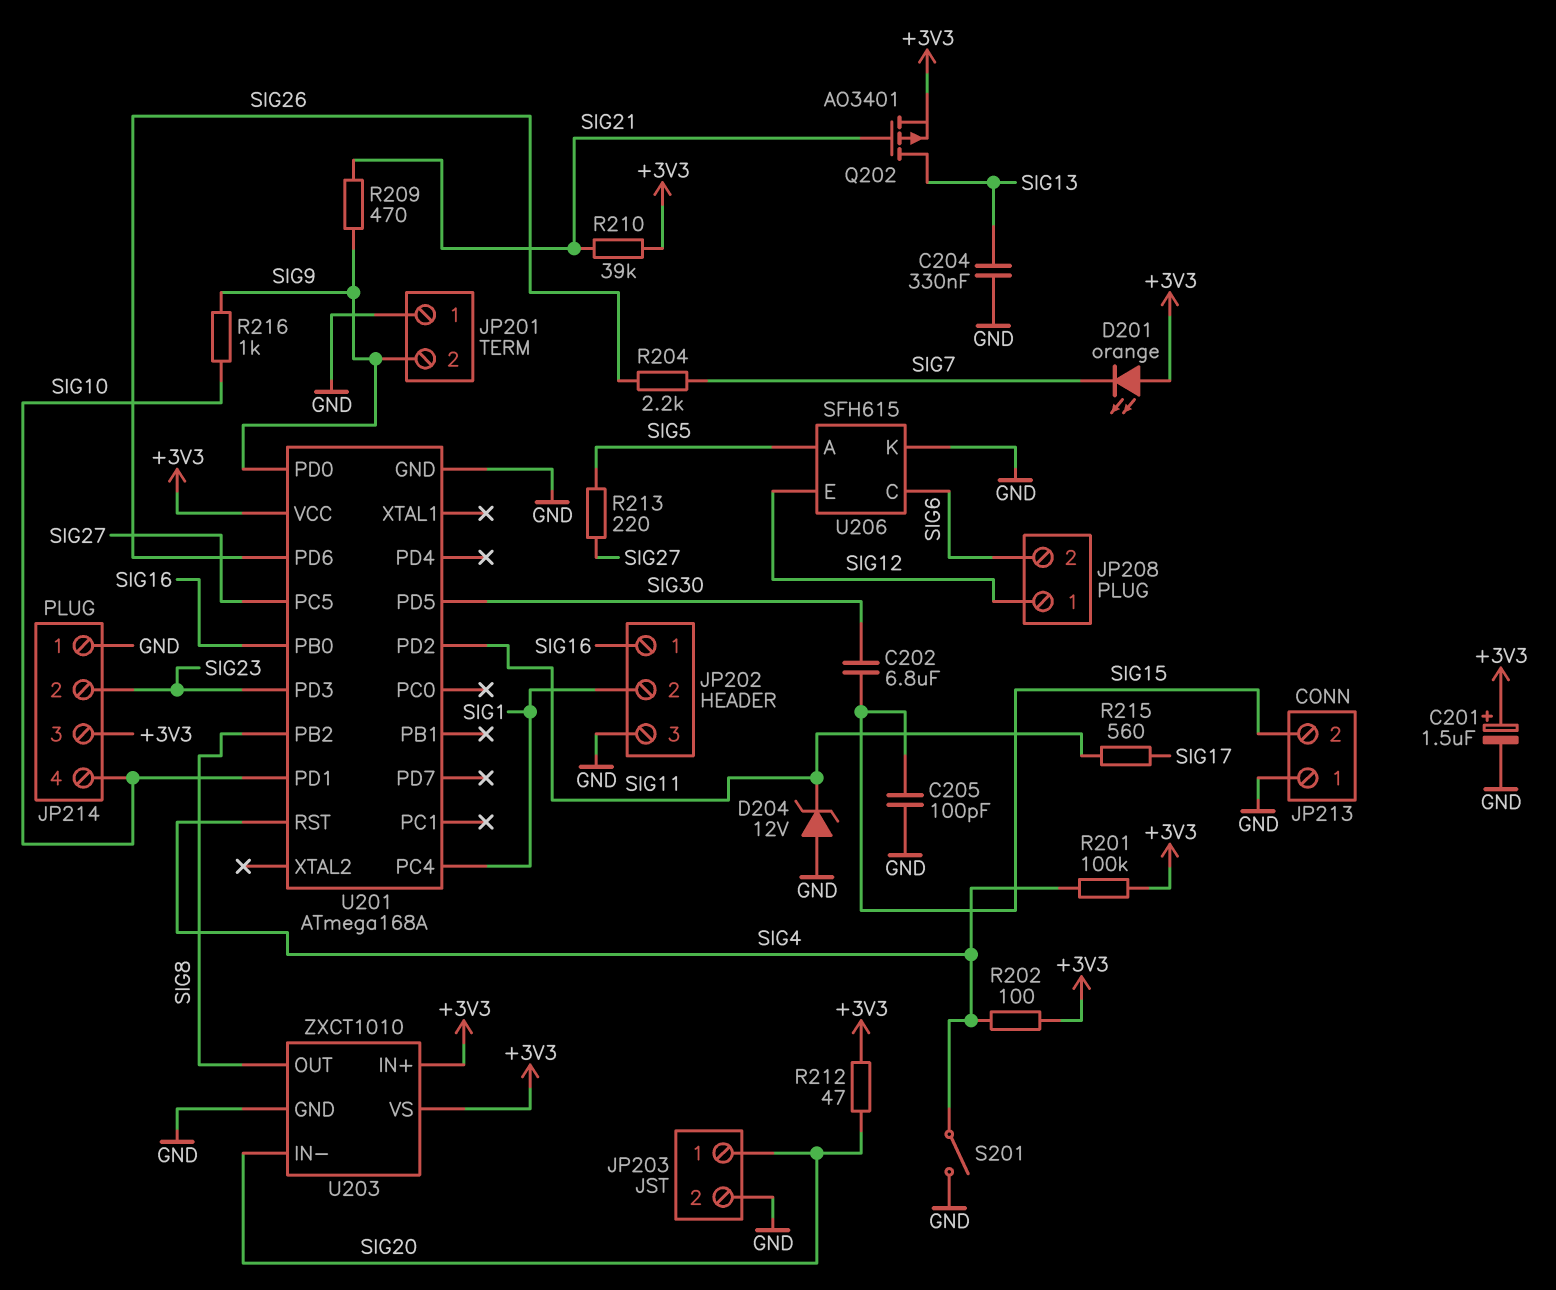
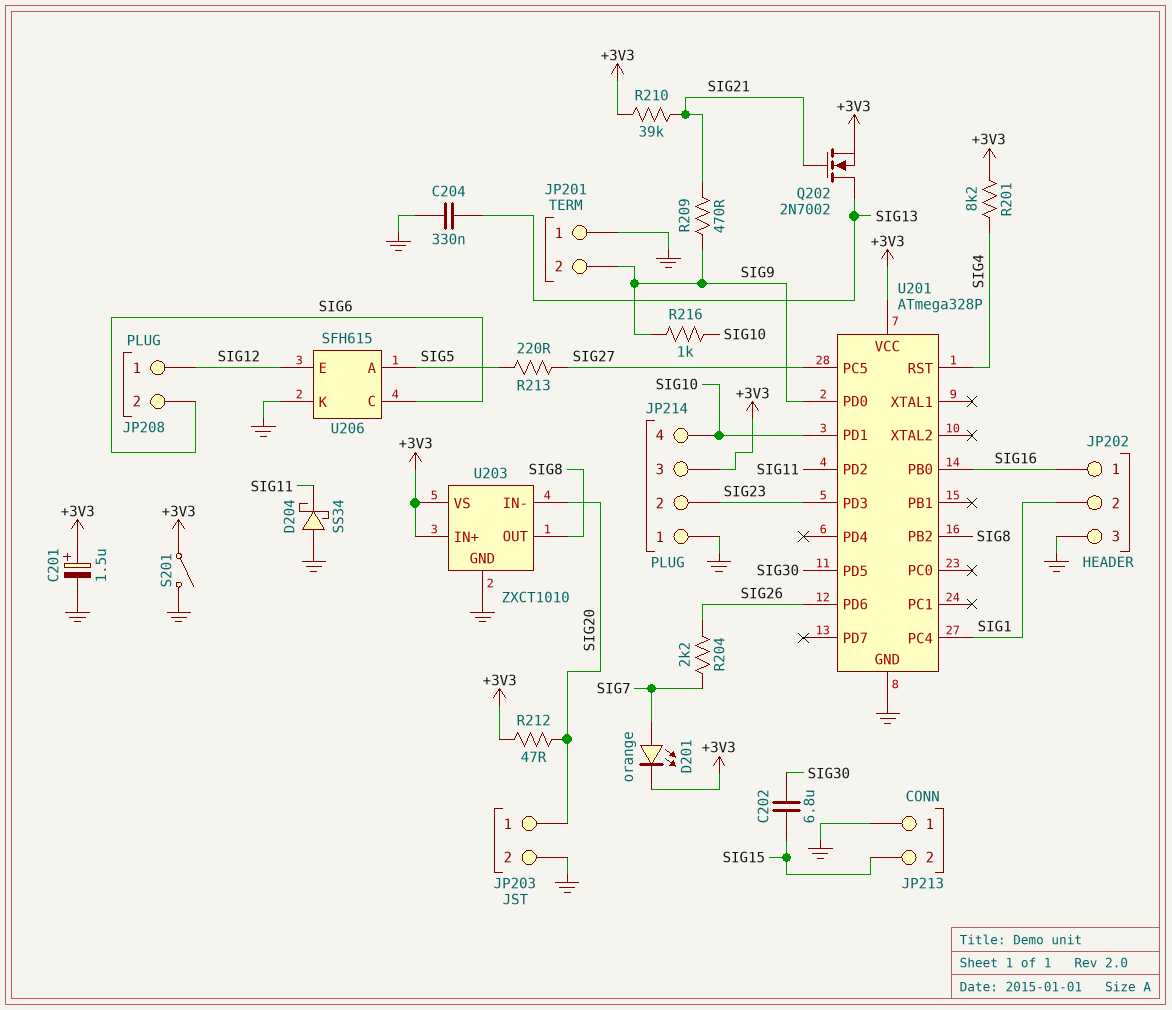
C205: 100pF (GND, SIG15) -> none
D201: LED orange (A +3V3, K SIG7) -> LED orange (A SIG7, K +3V3)
D204: zener 12V (A GND, K SIG11) -> schottky SS34 (A GND, K SIG11)
Q202: PMOS AO3401 (G SIG21, D SIG13, S +3V3) -> NMOS 2N7002 (G SIG21, D SIG13, S +3V3)
R201: 100k (+3V3, SIG4) -> 8.2k (+3V3, SIG4)
R202: 100 (+3V3, SIG4) -> none
R215: 560 (SIG11, SIG17) -> none
S201: switch (GND, SIG4) -> switch (+3V3, GND)
U201: ATmega168A -> ATmega328P

